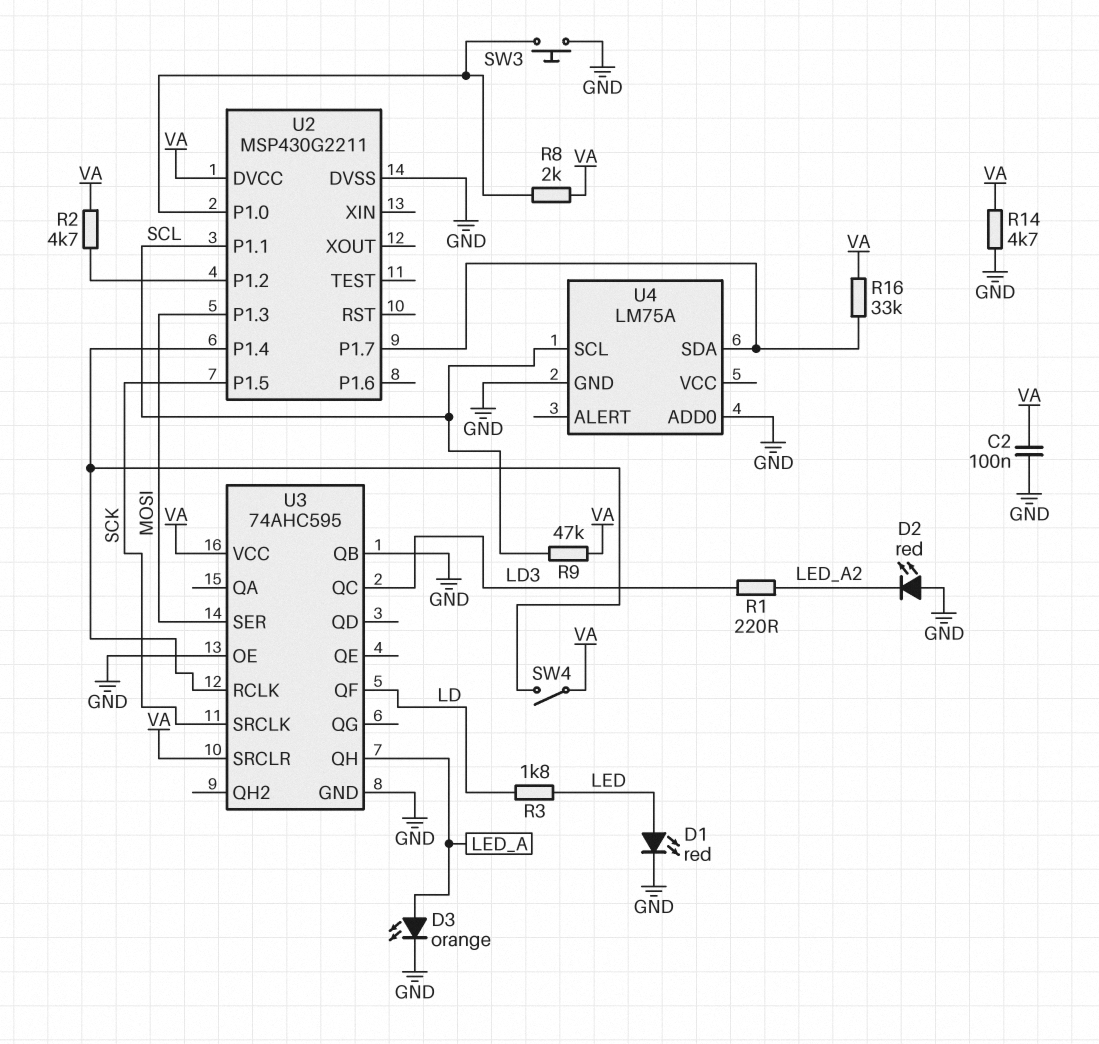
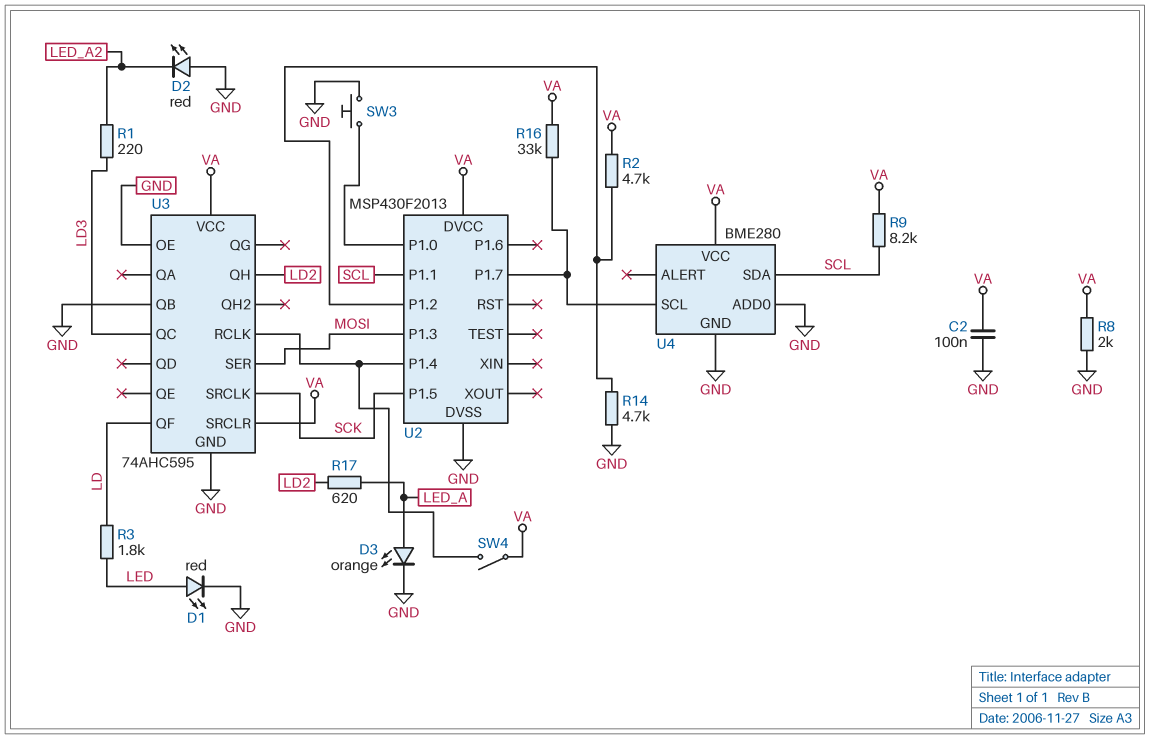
R8: 2k (U2/P1.0, VA) -> 2k (GND, VA)
R9: 47k (SCL, VA) -> 8.2k (SCL, VA)
R14: 4.7k (GND, VA) -> 4.7k (GND, U2/P1.2)
R17: none -> 620 (LD2, LED_A)
U2: MSP430G2211 -> MSP430F2013
U3 pin QH: LED_A -> LD2
U4: LM75A -> BME280
U4 pin SCL: SCL -> U2/P1.7
U4 pin SDA: U2/P1.7 -> SCL
U4 pin VCC: none -> VA

